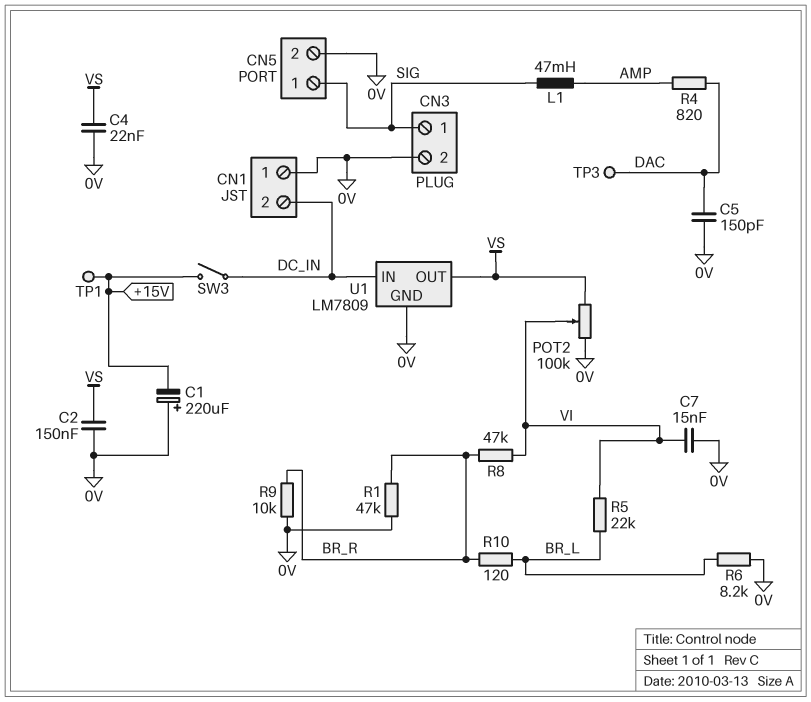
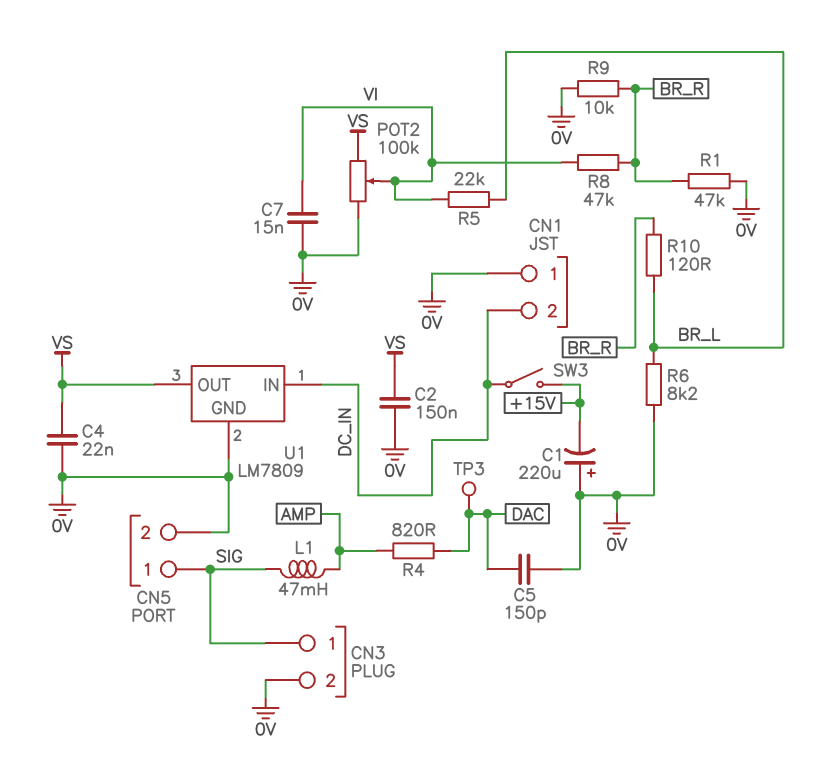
TP1: test point (+15V) -> none

